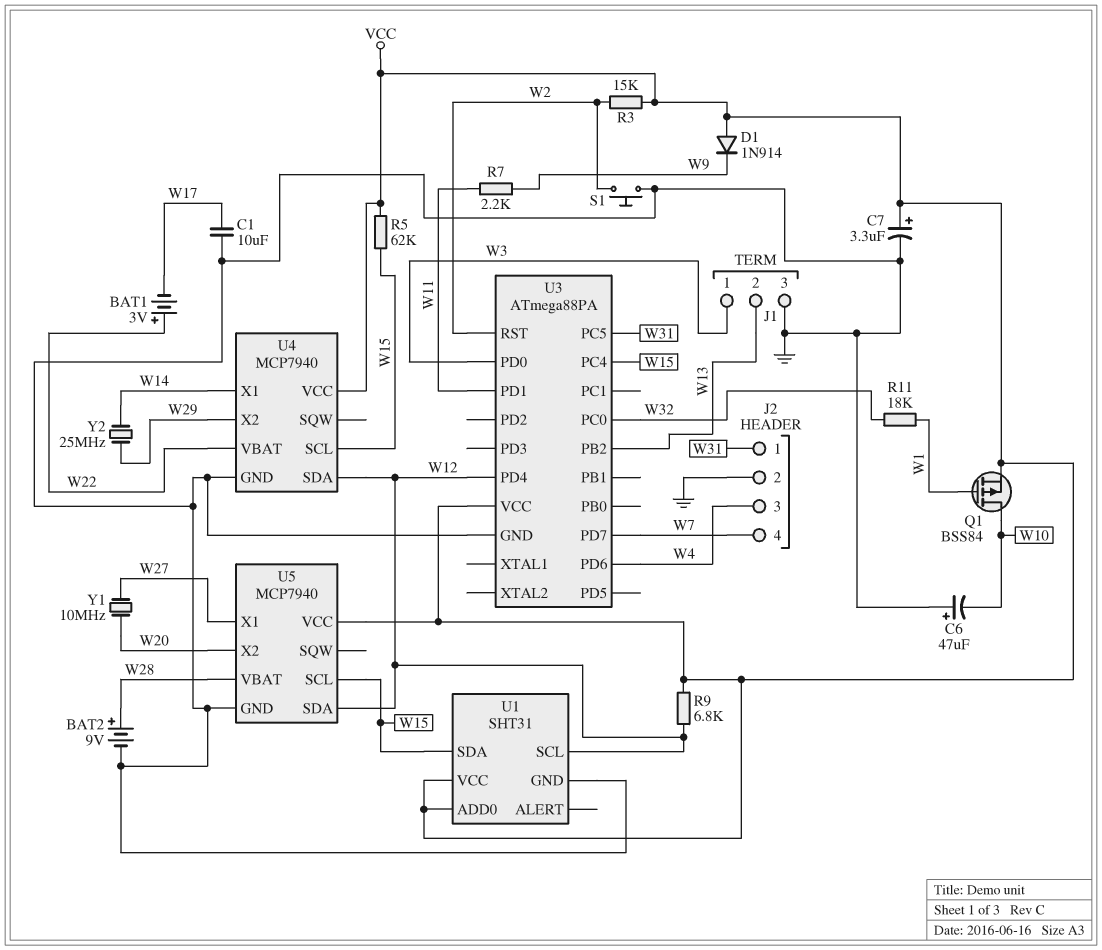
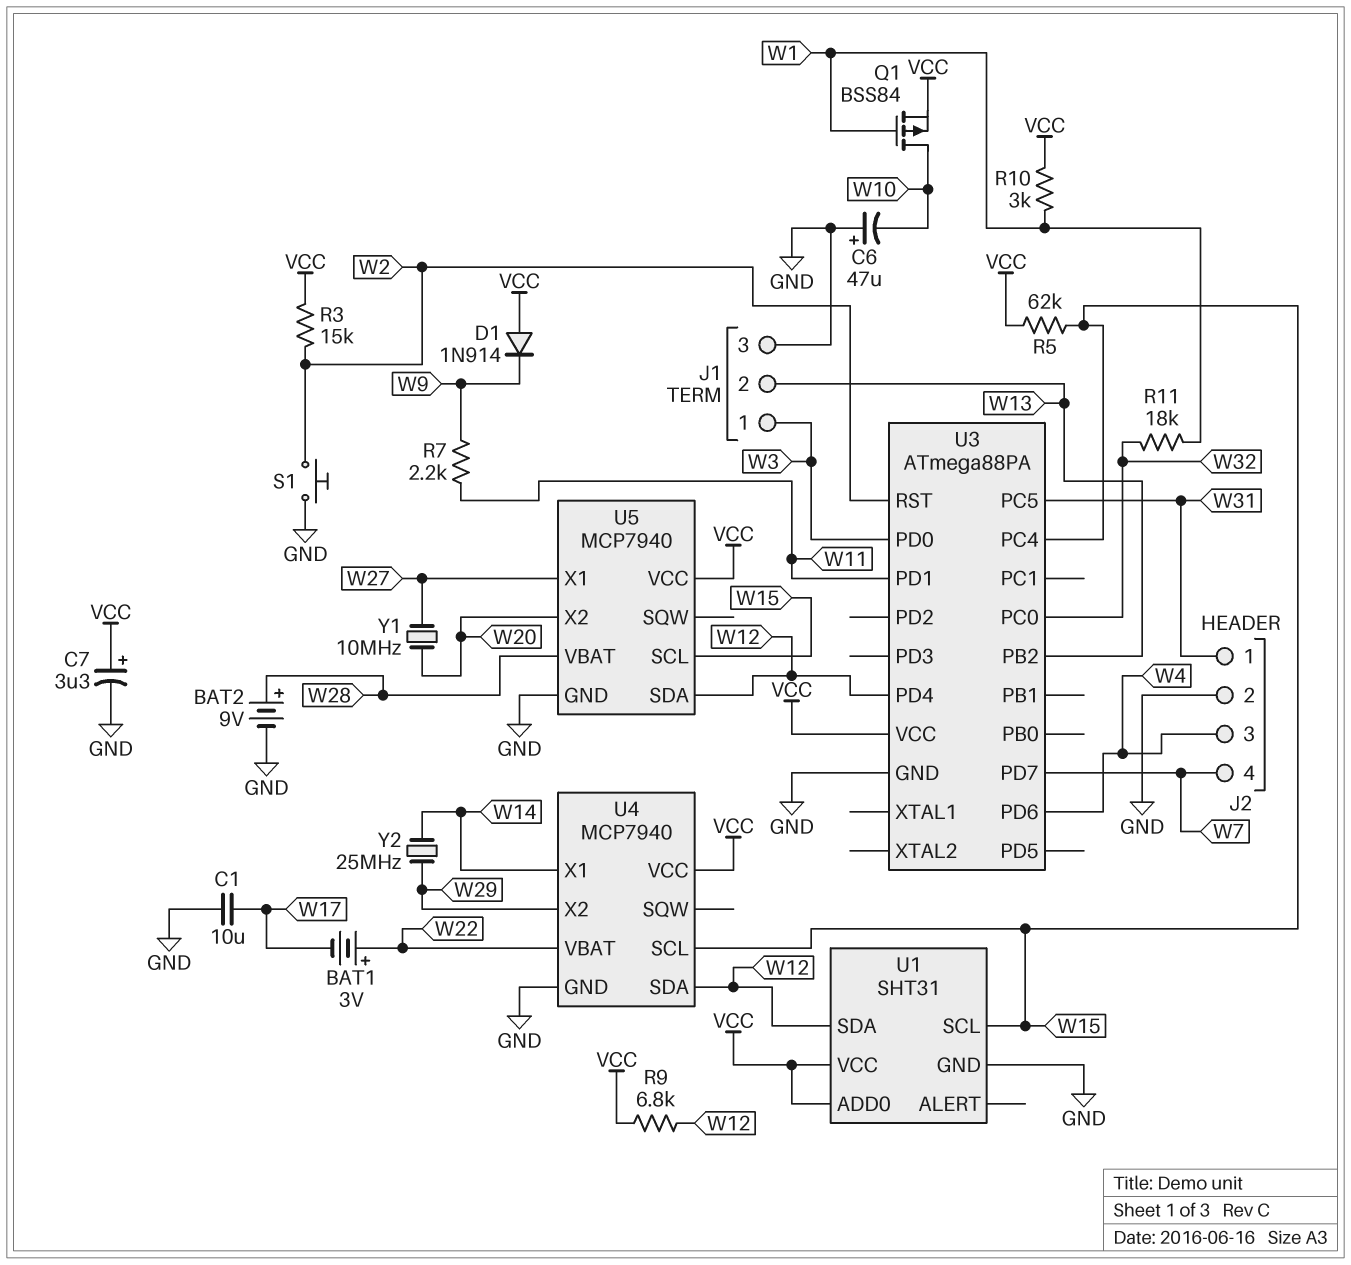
R10: none -> 3k (VCC, W1)
U1 pin SCL: W12 -> W15
U1 pin SDA: W15 -> W12

